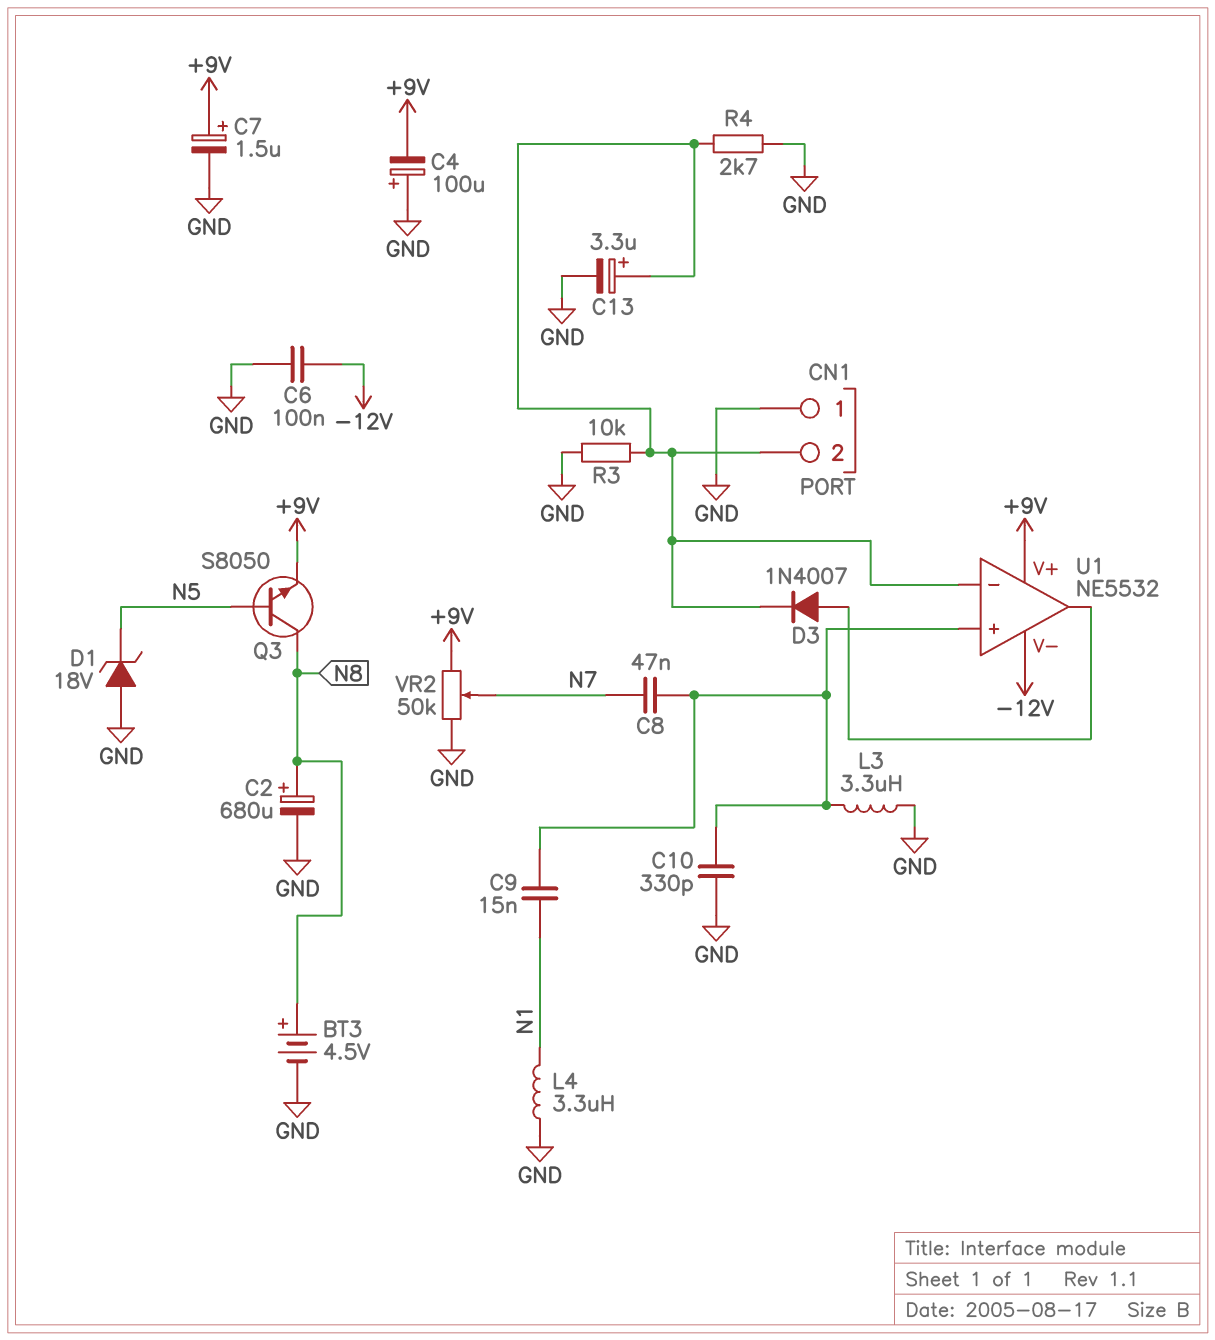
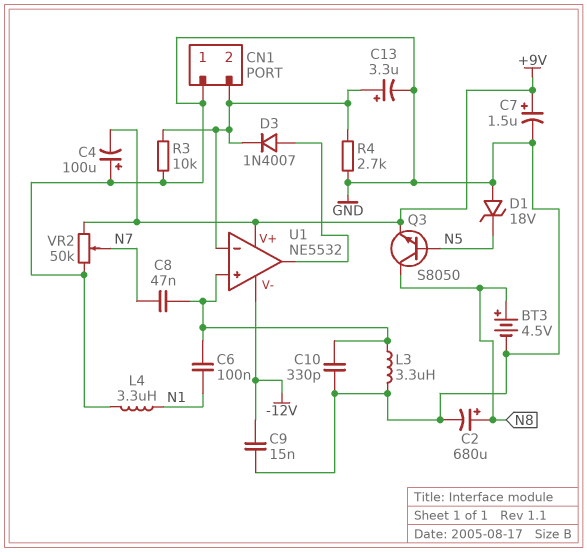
C6: 100nF (-12V, GND) -> 100nF (N1, U1/in+)
C9: 15nF (N1, U1/in+) -> 15nF (-12V, GND)

